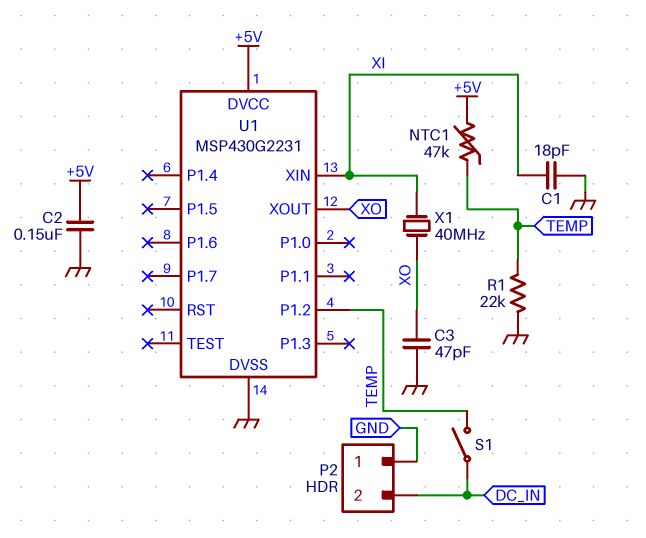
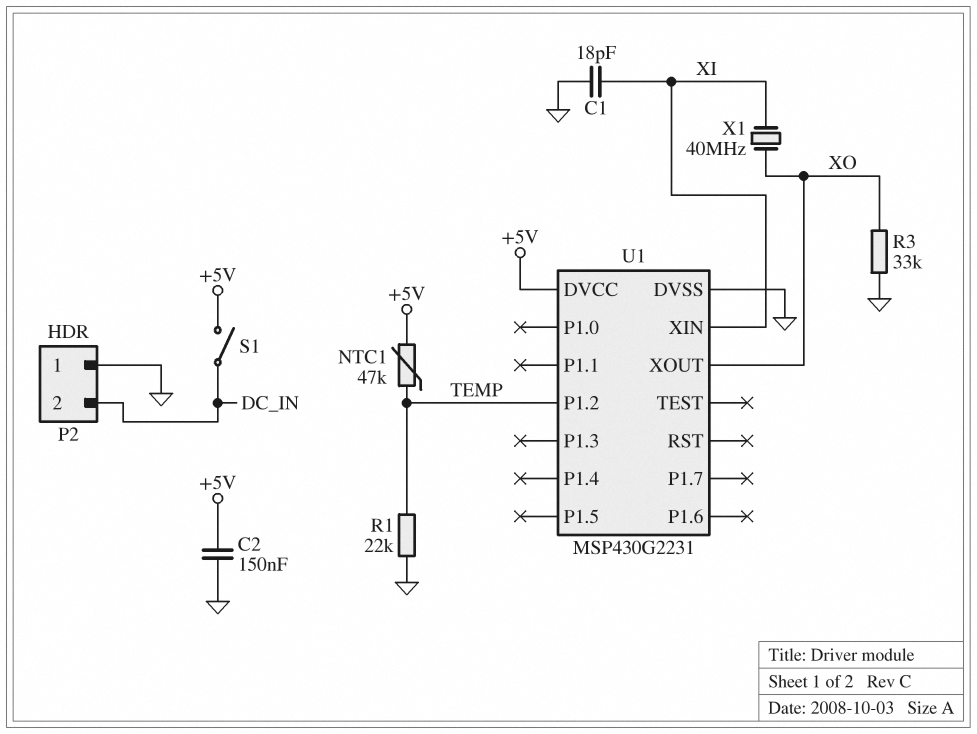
C3: 47pF (GND, XO) -> none
R3: none -> 33k (GND, XO)
S1: switch (DC_IN, TEMP) -> switch (+5V, DC_IN)

